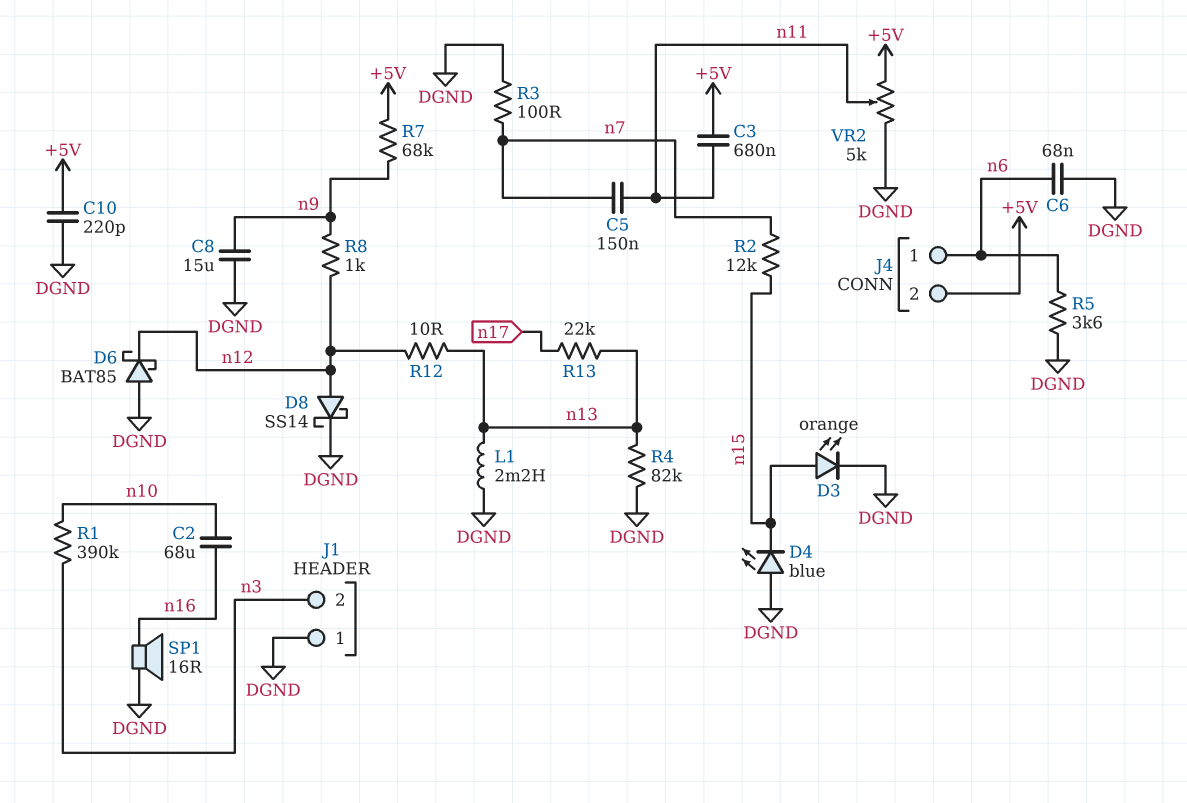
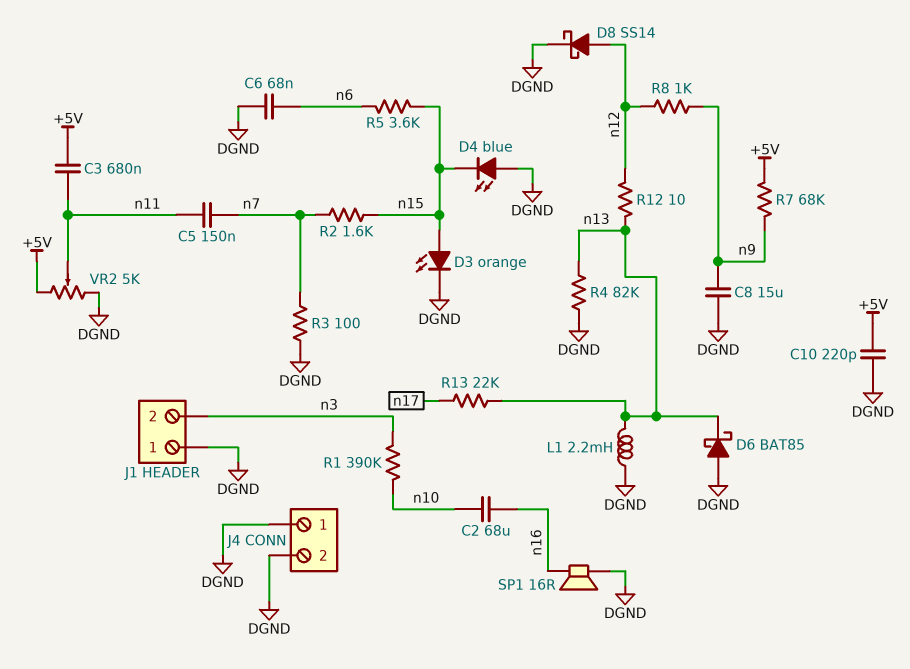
D6: schottky BAT85 (A DGND, K n12) -> schottky BAT85 (A DGND, K n13)
J4 pin 1: n6 -> DGND
J4 pin 2: +5V -> DGND
R2: 12k (n7, n15) -> 1.6k (n7, n15)
R5: 3.6k (DGND, n6) -> 3.6k (n6, n15)

